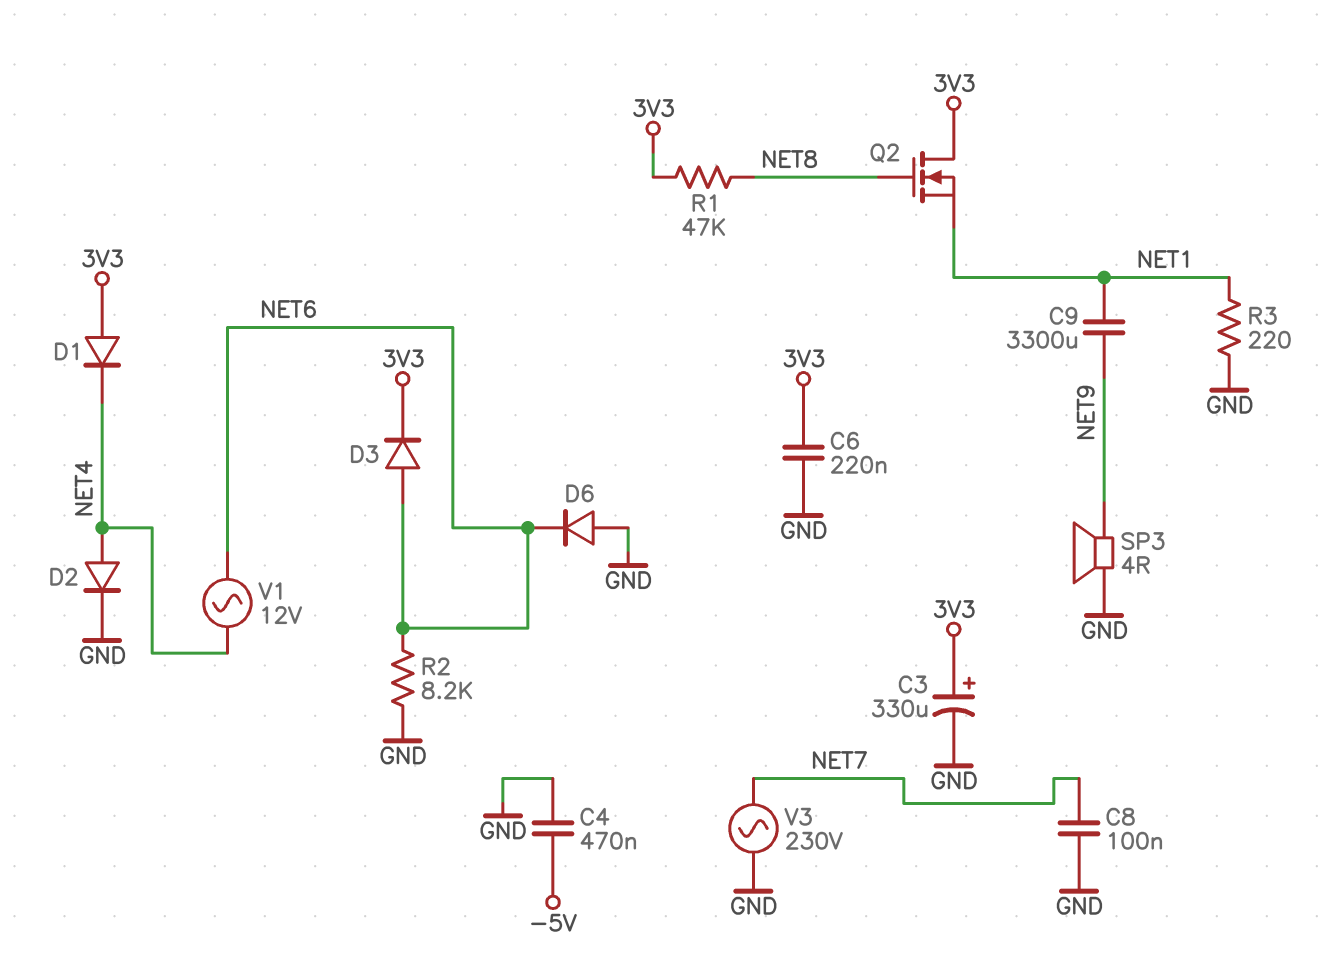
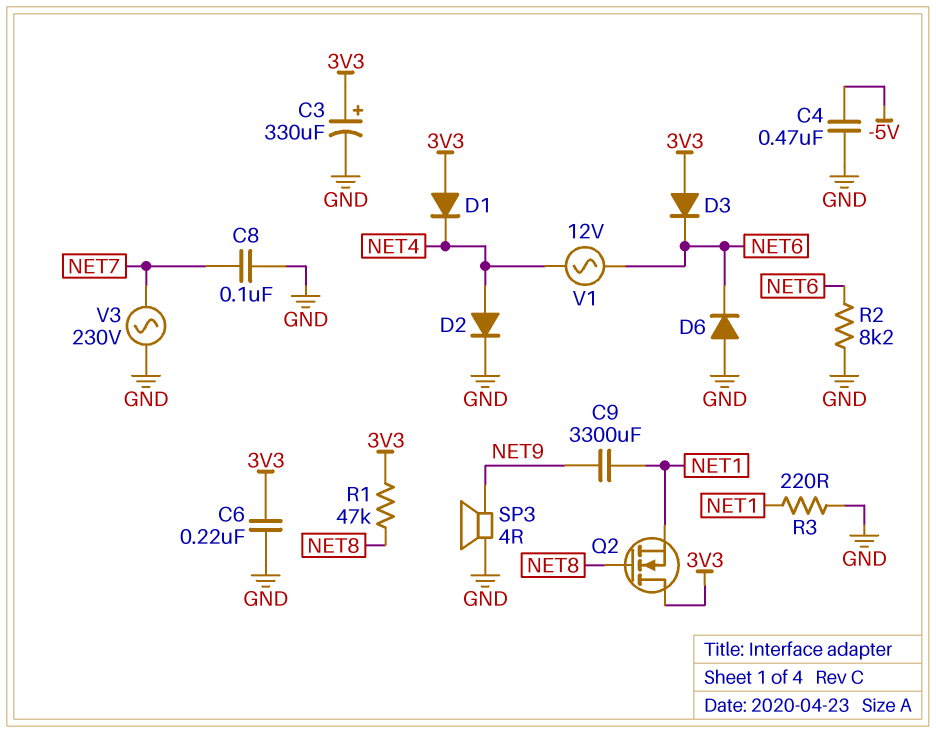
D3: diode (A NET6, K 3V3) -> diode (A 3V3, K NET6)

